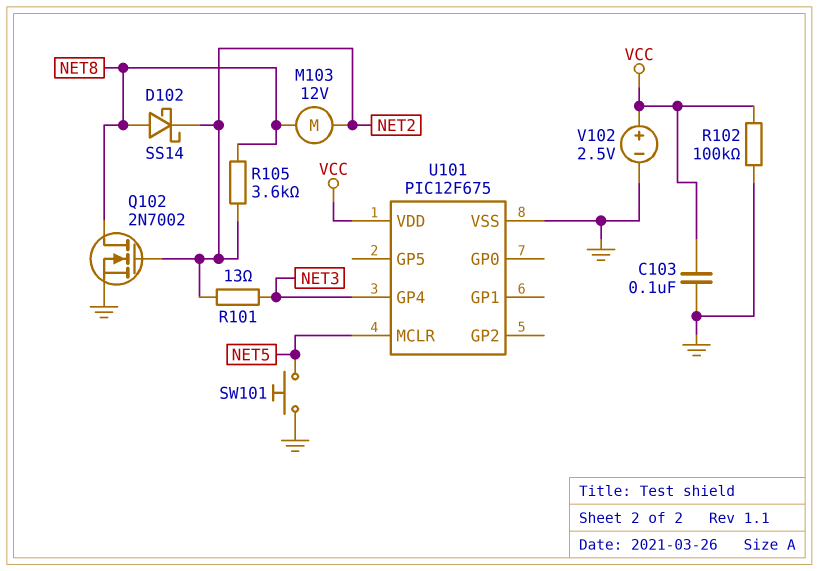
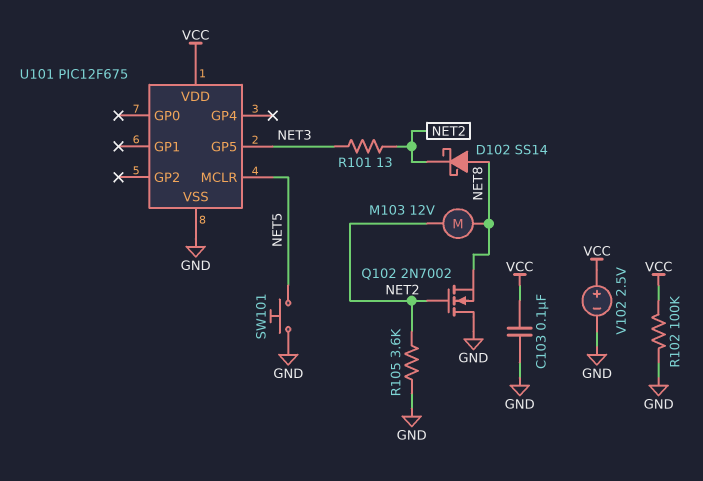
Q102: NMOS 2N7002 (G NET2, D NET8, S GND) -> NMOS 2N7002 (G NET2, D GND, S NET8)
R105: 3.6k (NET2, NET8) -> 3.6k (GND, NET2)
U101 pin GP4: NET3 -> none
U101 pin GP5: none -> NET3

